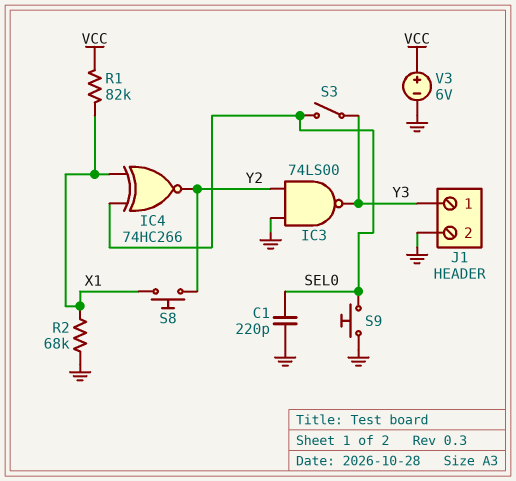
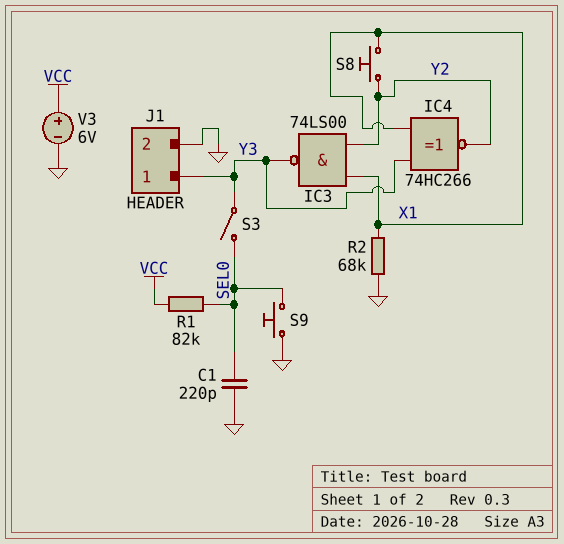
IC3: NAND 74LS00 (in GND, in Y2, out Y3) -> NAND 74LS00 (in X1, in Y2, out Y3)
IC4: XNOR 74HC266 (in SEL0, in X1, out Y2) -> XNOR 74HC266 (in X1, in Y3, out Y2)
R1: 82k (VCC, X1) -> 82k (SEL0, VCC)

